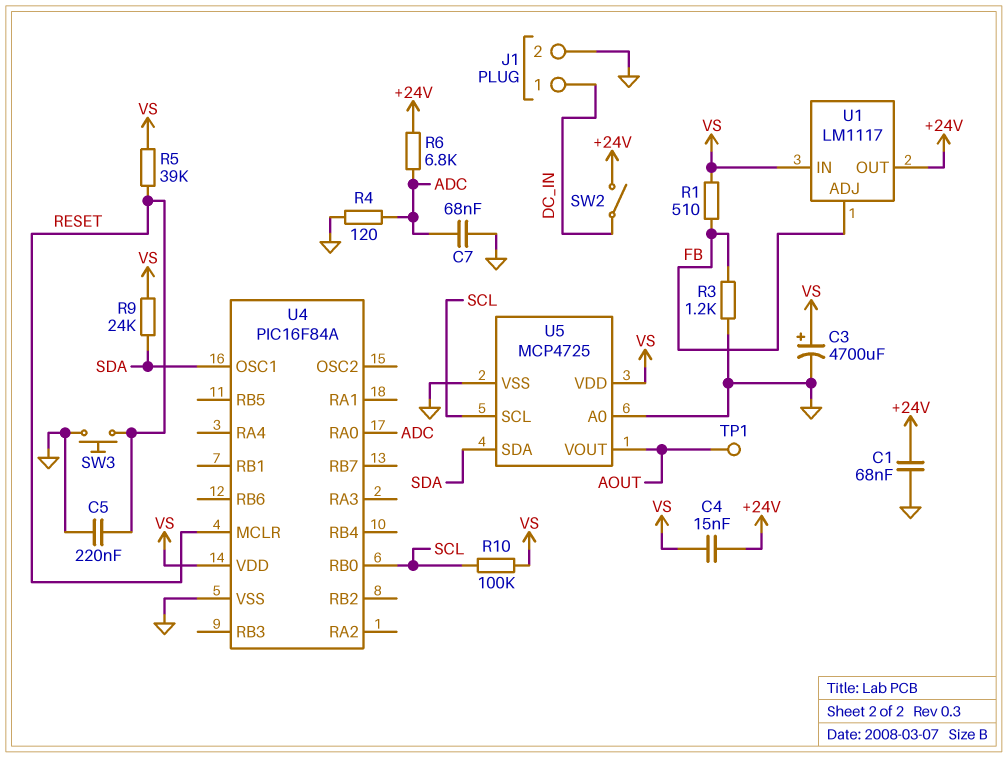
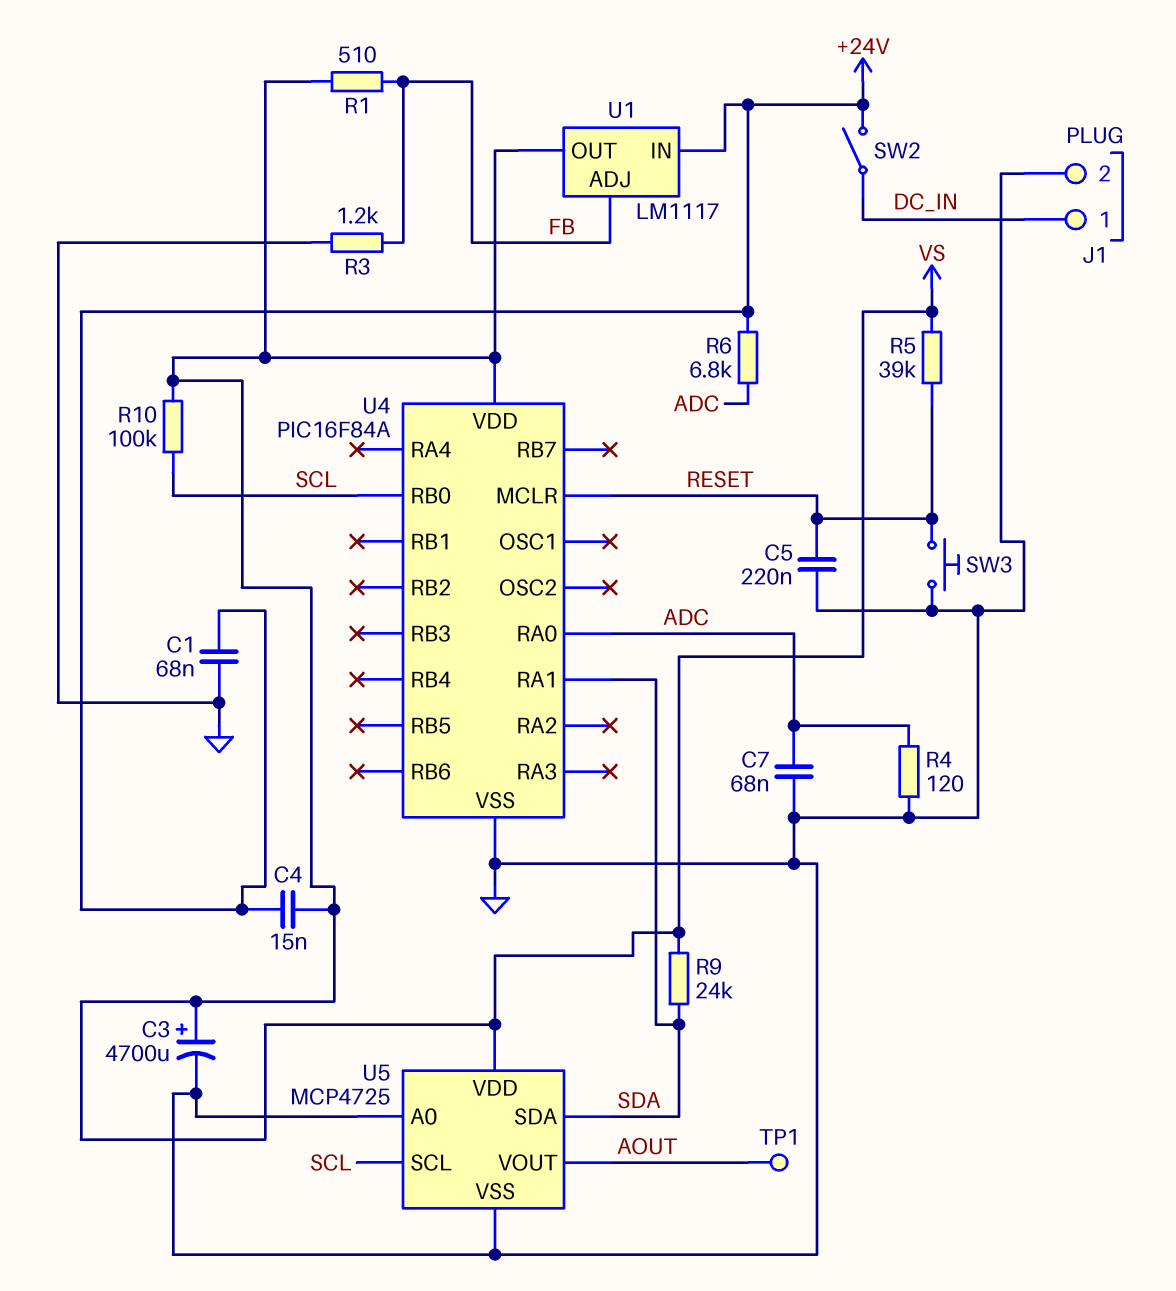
U1 pin IN: VS -> +24V
U1 pin OUT: +24V -> VS
U4 pin OSC1: SDA -> none
U4 pin RA1: none -> SDA

